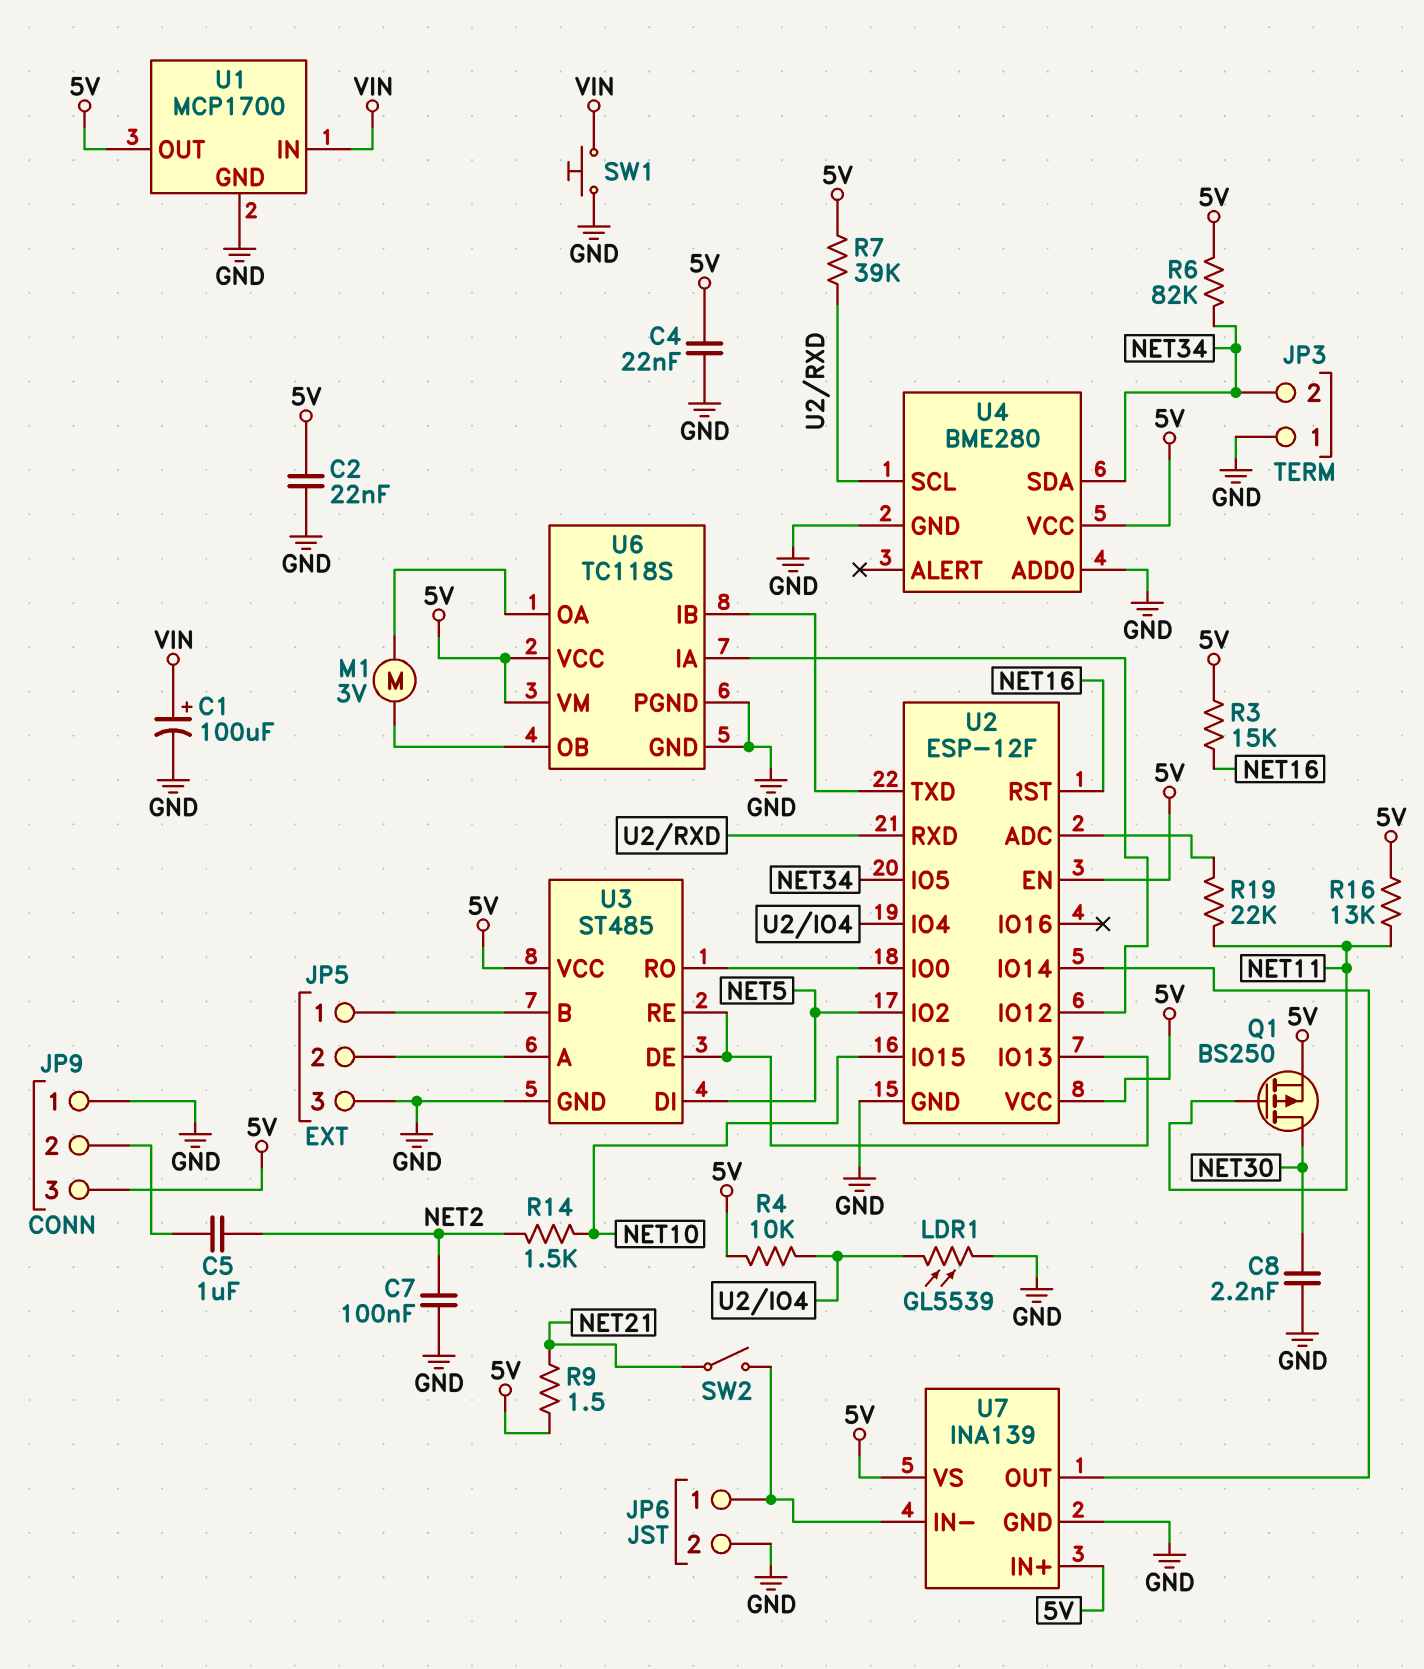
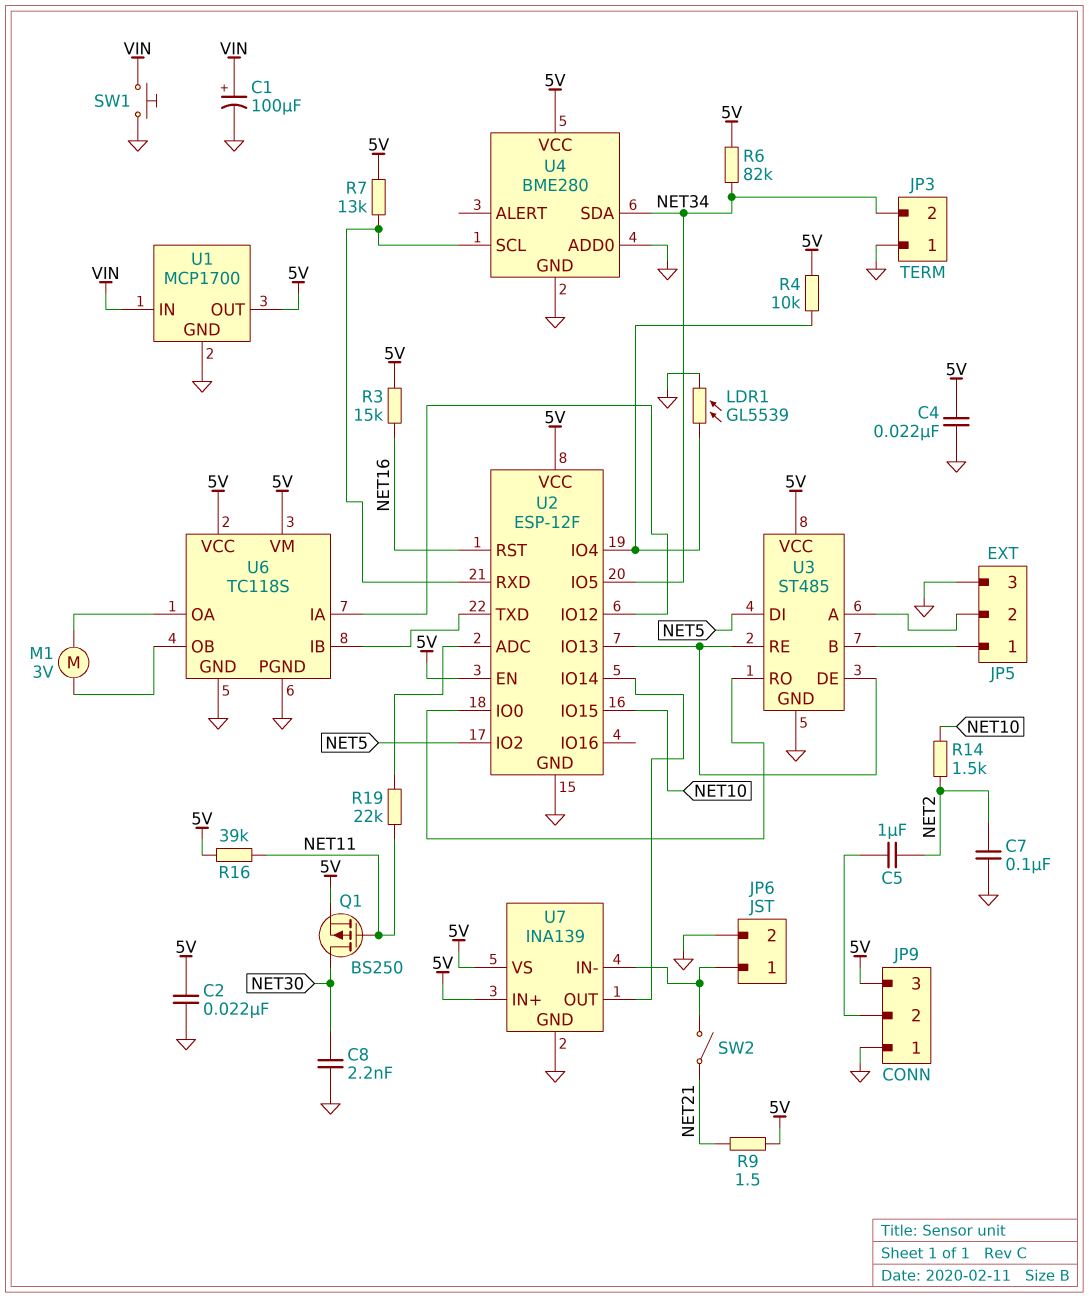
R7: 39k (5V, U2/RXD) -> 13k (5V, U2/RXD)
R16: 13k (5V, NET11) -> 39k (5V, NET11)

